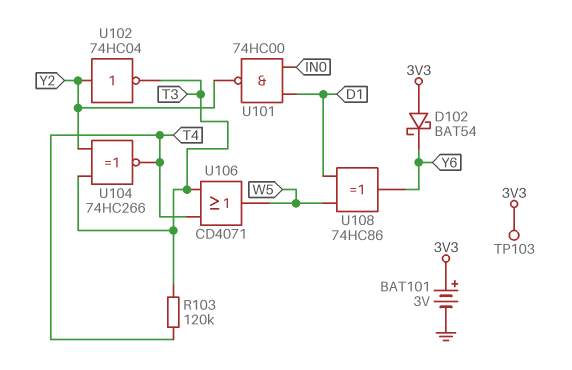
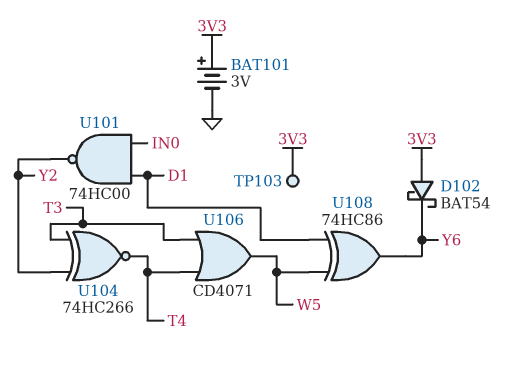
R103: 120k (T3, T4) -> none
U102: NOT 74HC04 (in Y2, out T3) -> none

